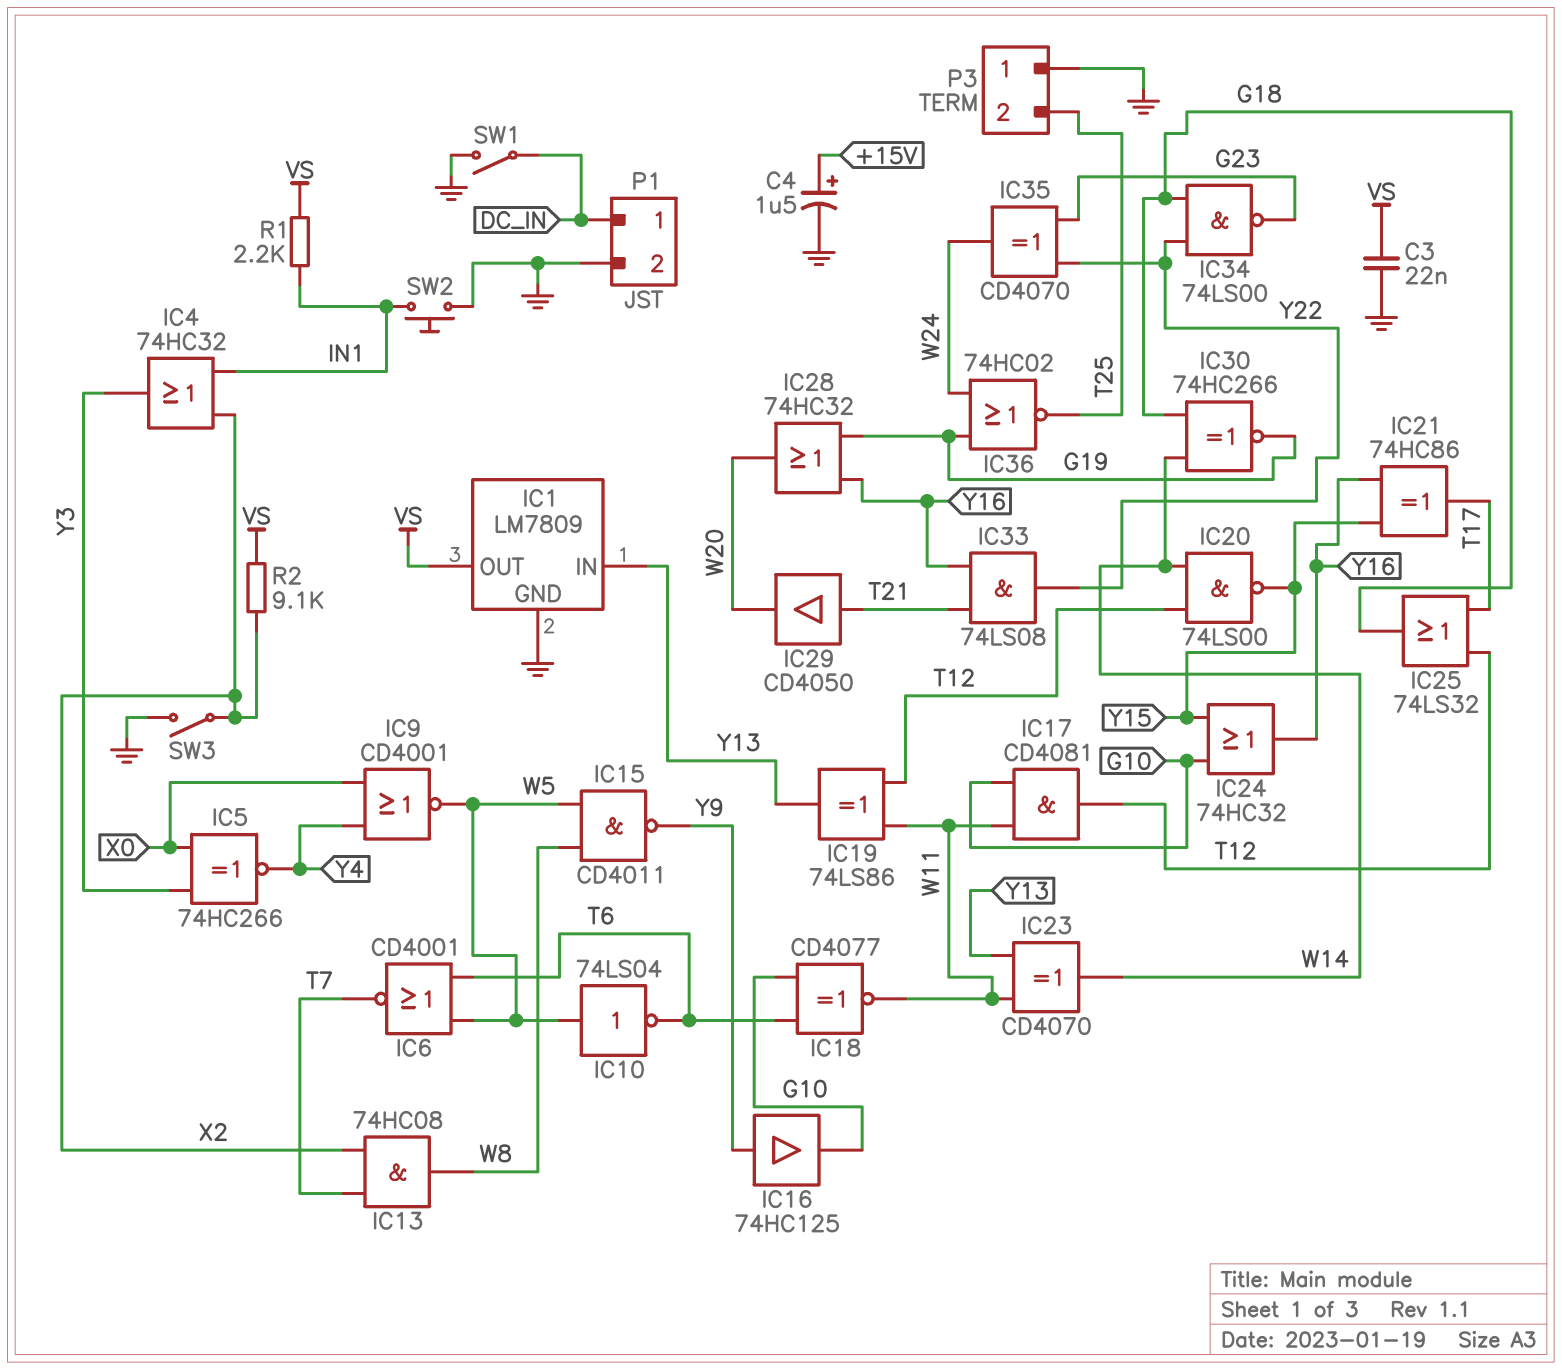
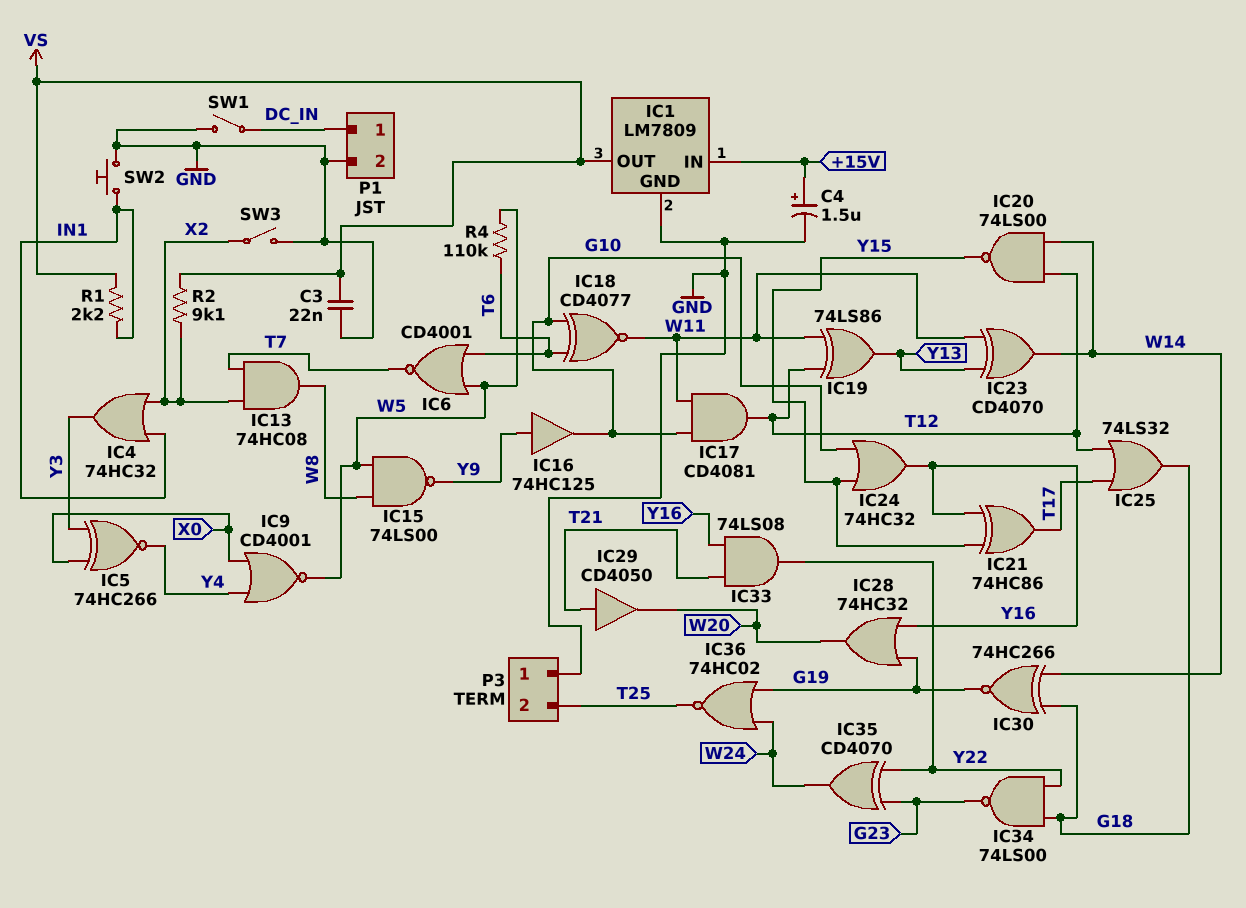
IC1 pin IN: Y13 -> +15V
IC10: NOT 74LS04 (in W5, out T6) -> none
IC15: NAND CD4011 (in W5, in W8, out Y9) -> NAND 74LS00 (in W5, in W8, out Y9)
R4: none -> 110k (T6, W5)

